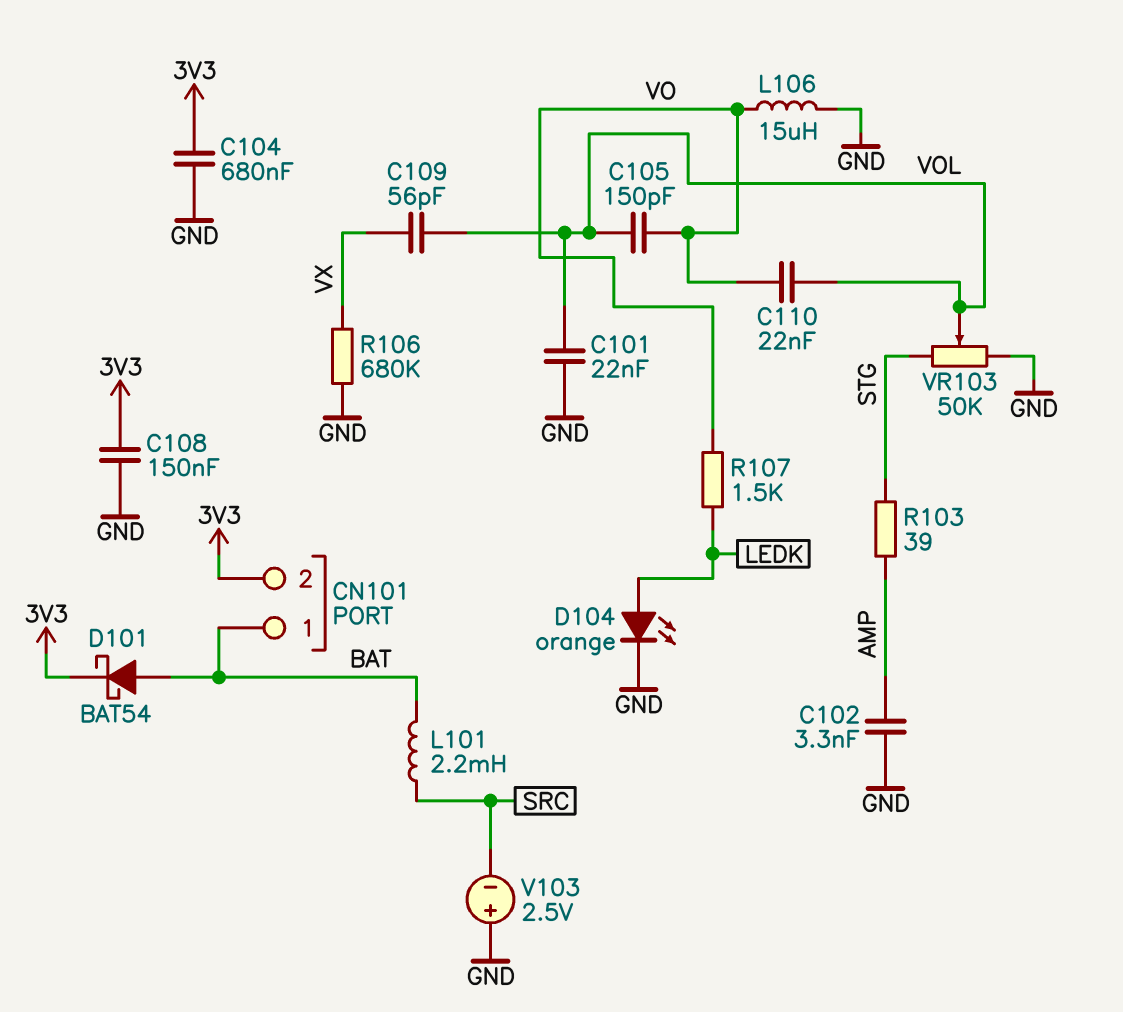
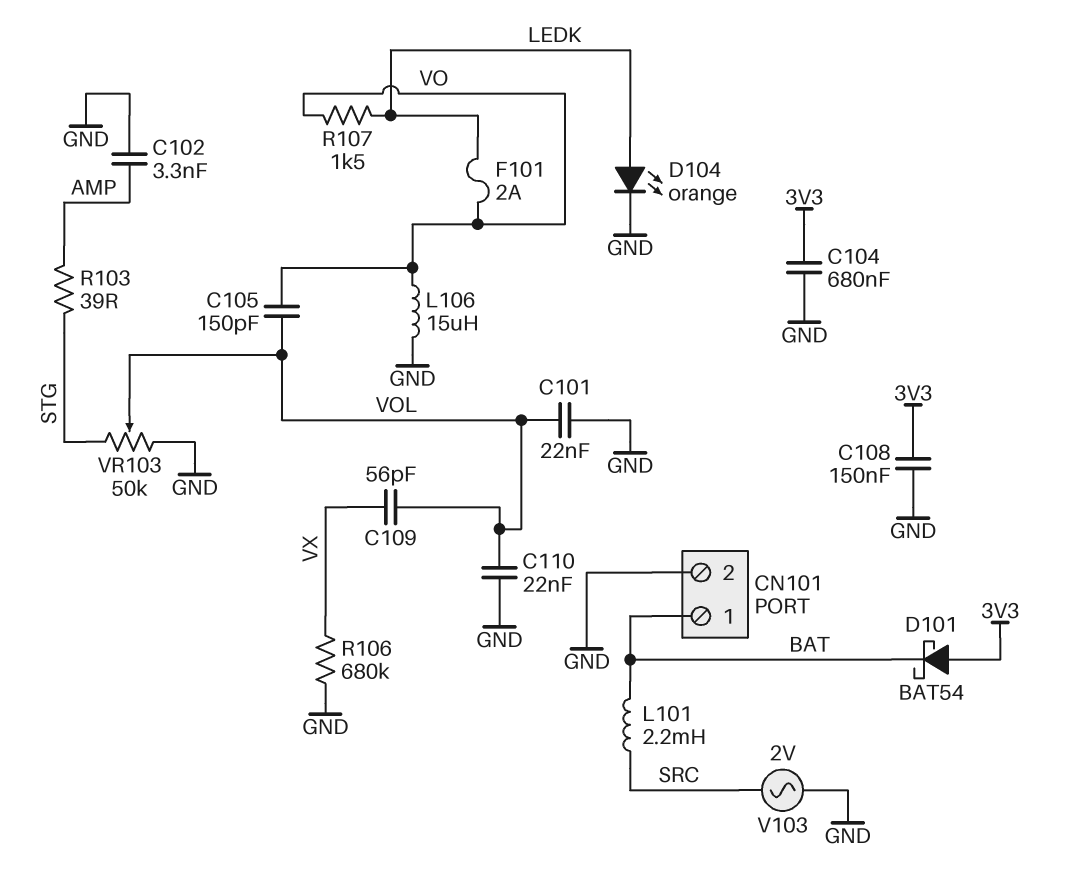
C110: 22nF (VO, VOL) -> 22nF (GND, VOL)
CN101 pin 2: 3V3 -> GND
D101: schottky BAT54 (A BAT, K 3V3) -> schottky BAT54 (A 3V3, K BAT)
F101: none -> 2A (LEDK, VO)
V103: 2.5V (plus GND, minus SRC) -> AC 2V (GND, SRC)

